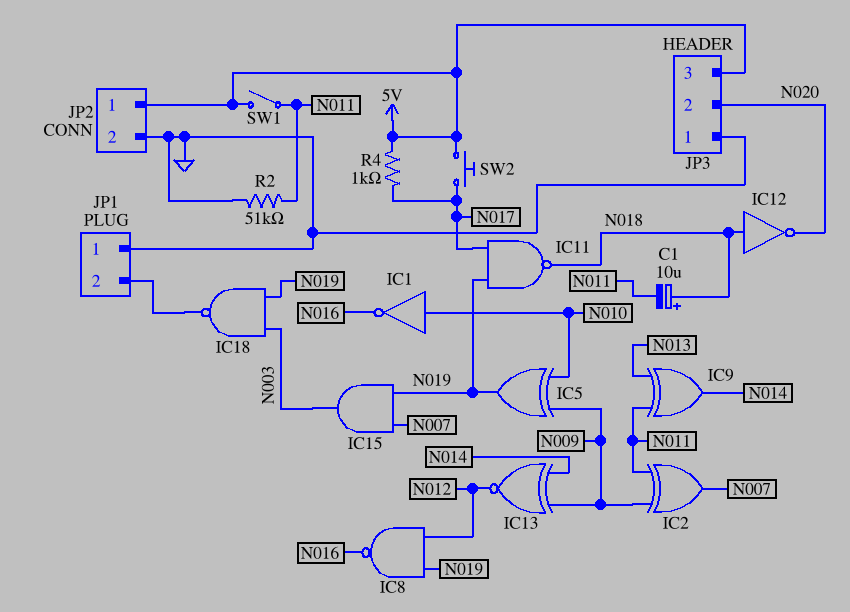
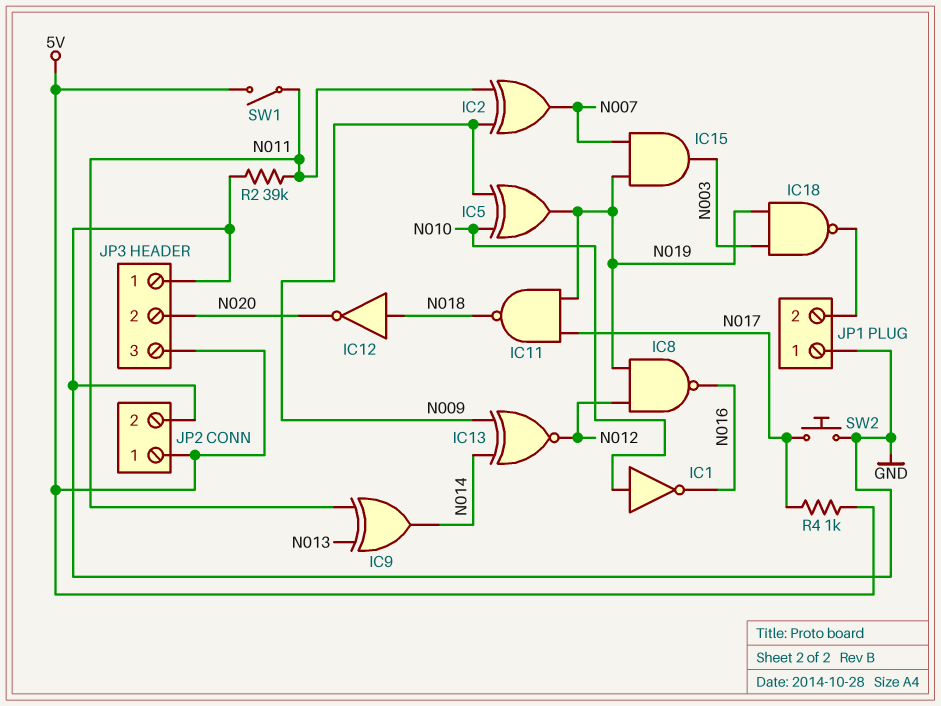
C1: 10uF (plus N018, minus N011) -> none
R2: 51k (GND, N011) -> 39k (GND, N011)
SW2: button (5V, N017) -> button (GND, N017)

